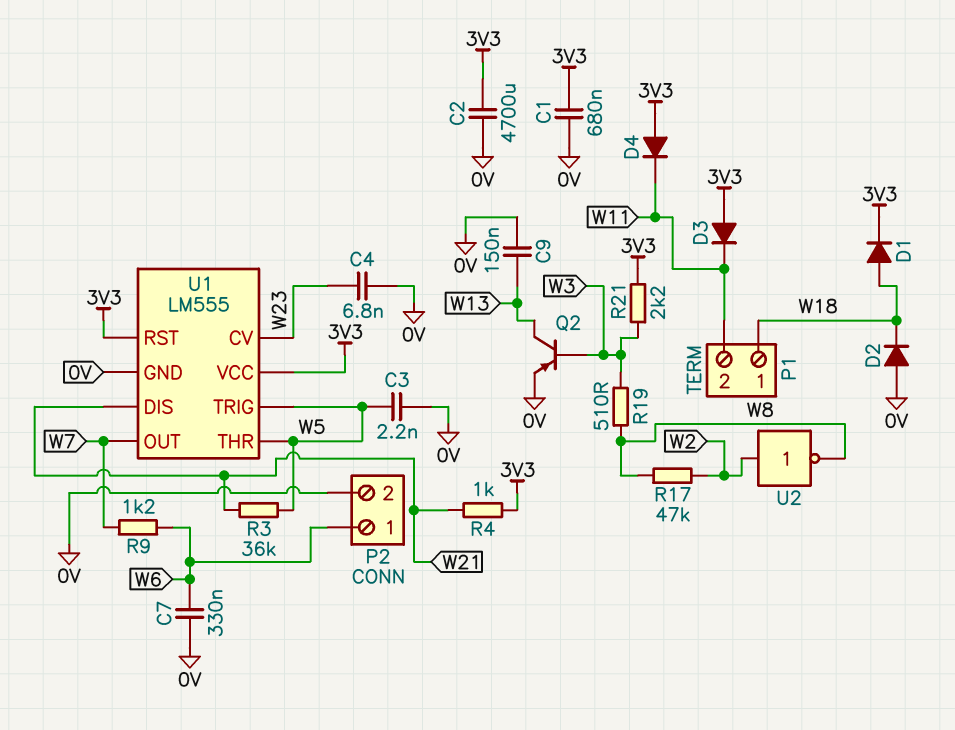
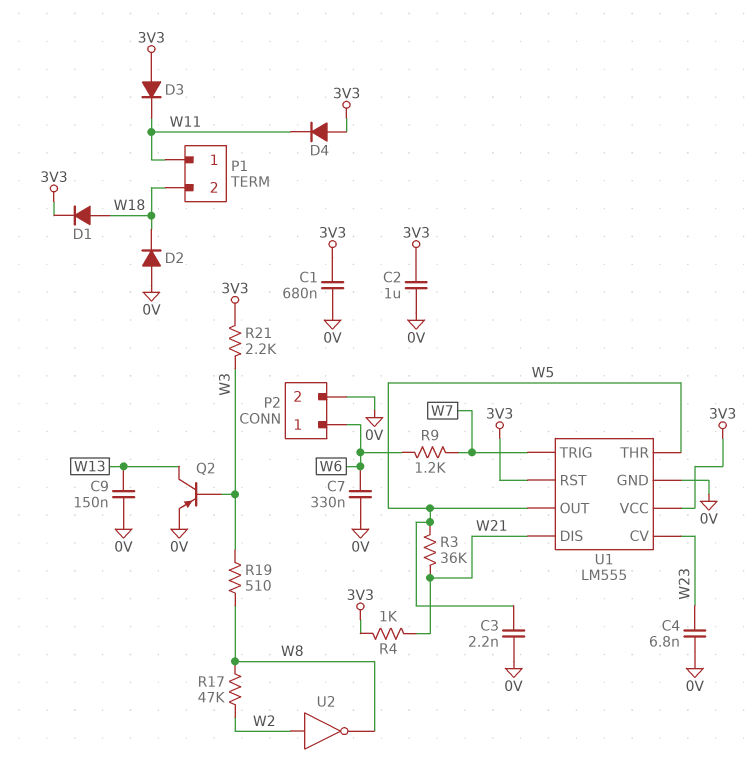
C2: 4700uF (0V, 3V3) -> 1uF (0V, 3V3)
P1 pin 1: W18 -> W11
P1 pin 2: W11 -> W18
U1 pin OUT: W7 -> W5
U1 pin TRIG: W5 -> W7

